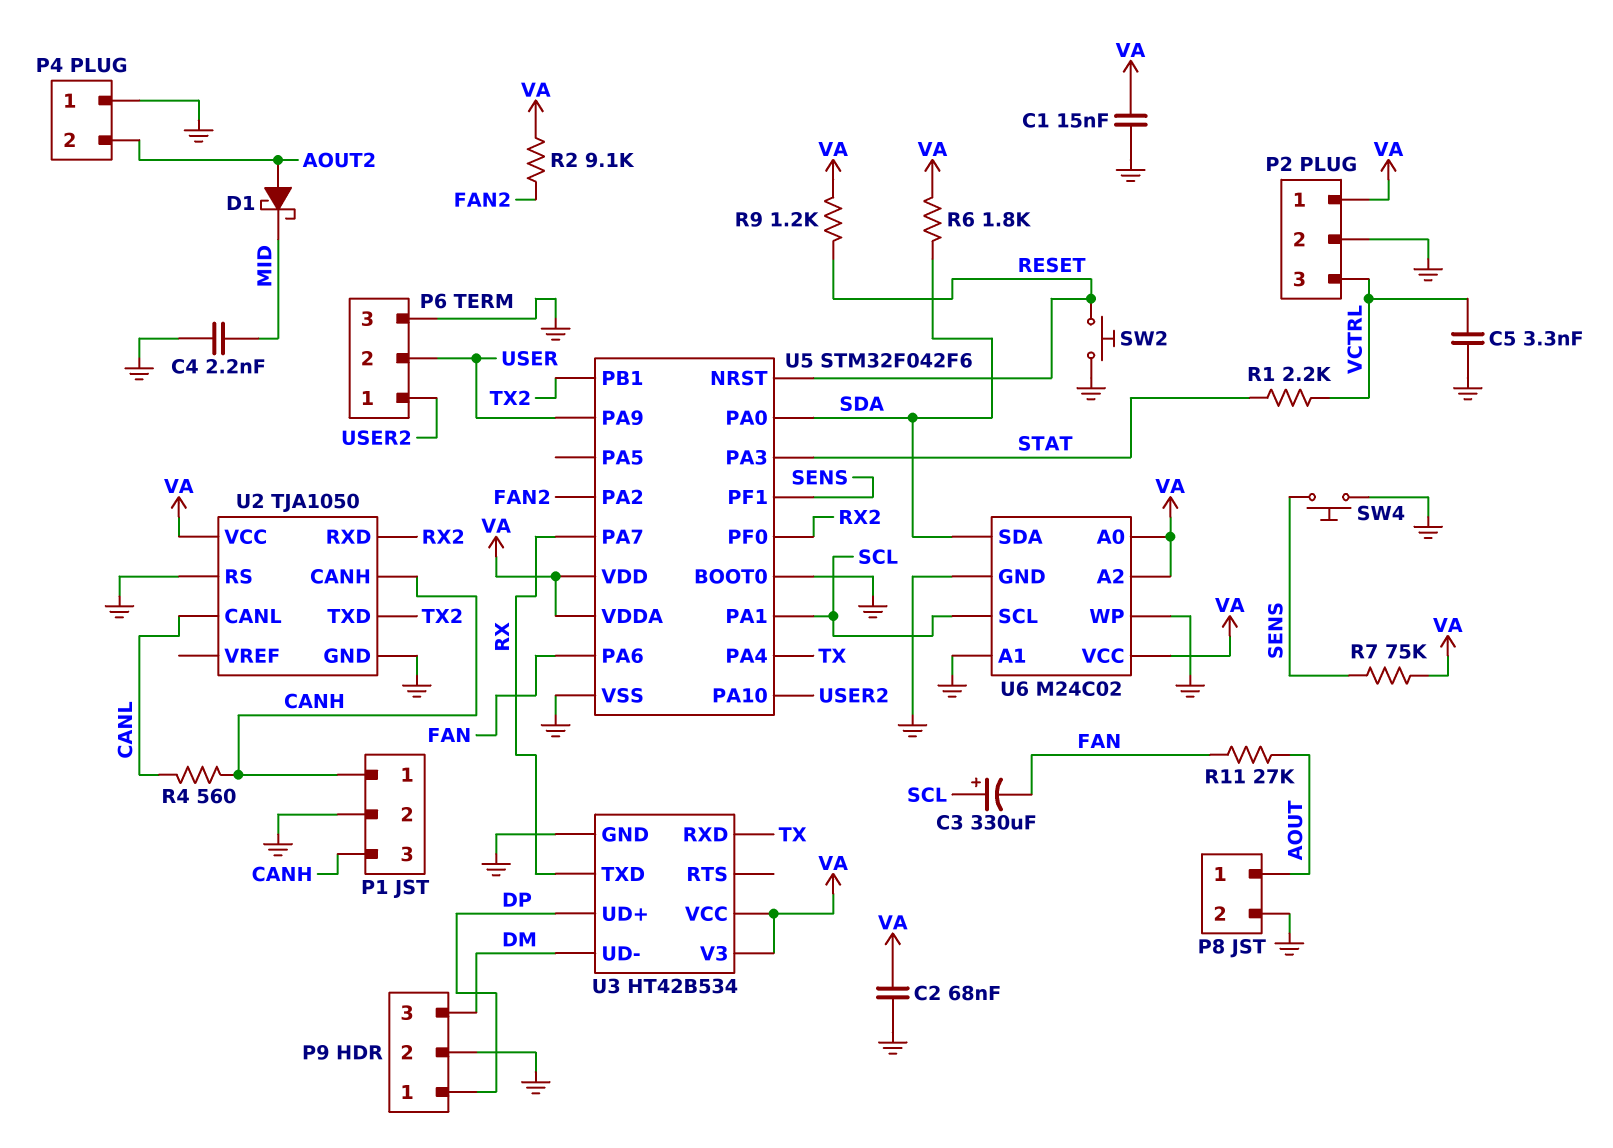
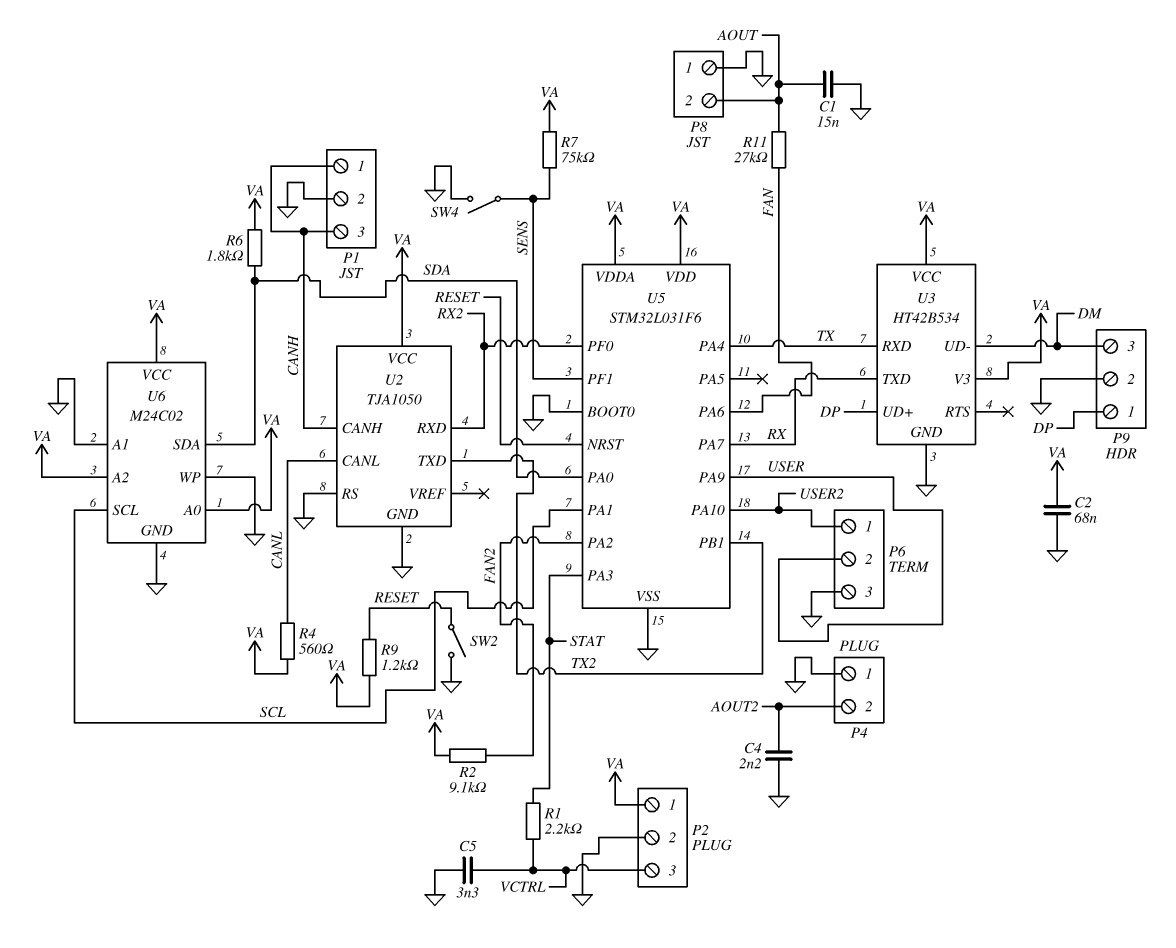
C1: 15nF (GND, VA) -> 15nF (AOUT, GND)
C3: 330uF (plus SCL, minus FAN) -> none
C4: 2.2nF (GND, MID) -> 2.2nF (AOUT2, GND)
D1: schottky (A AOUT2, K MID) -> none
P8 pin 1: AOUT -> GND
P8 pin 2: GND -> AOUT
R4: 560 (CANH, CANL) -> 560 (CANL, VA)
SW2: button (GND, RESET) -> switch (GND, RESET)
SW4: button (GND, SENS) -> switch (GND, SENS)
U5: STM32F042F6 -> STM32L031F6

